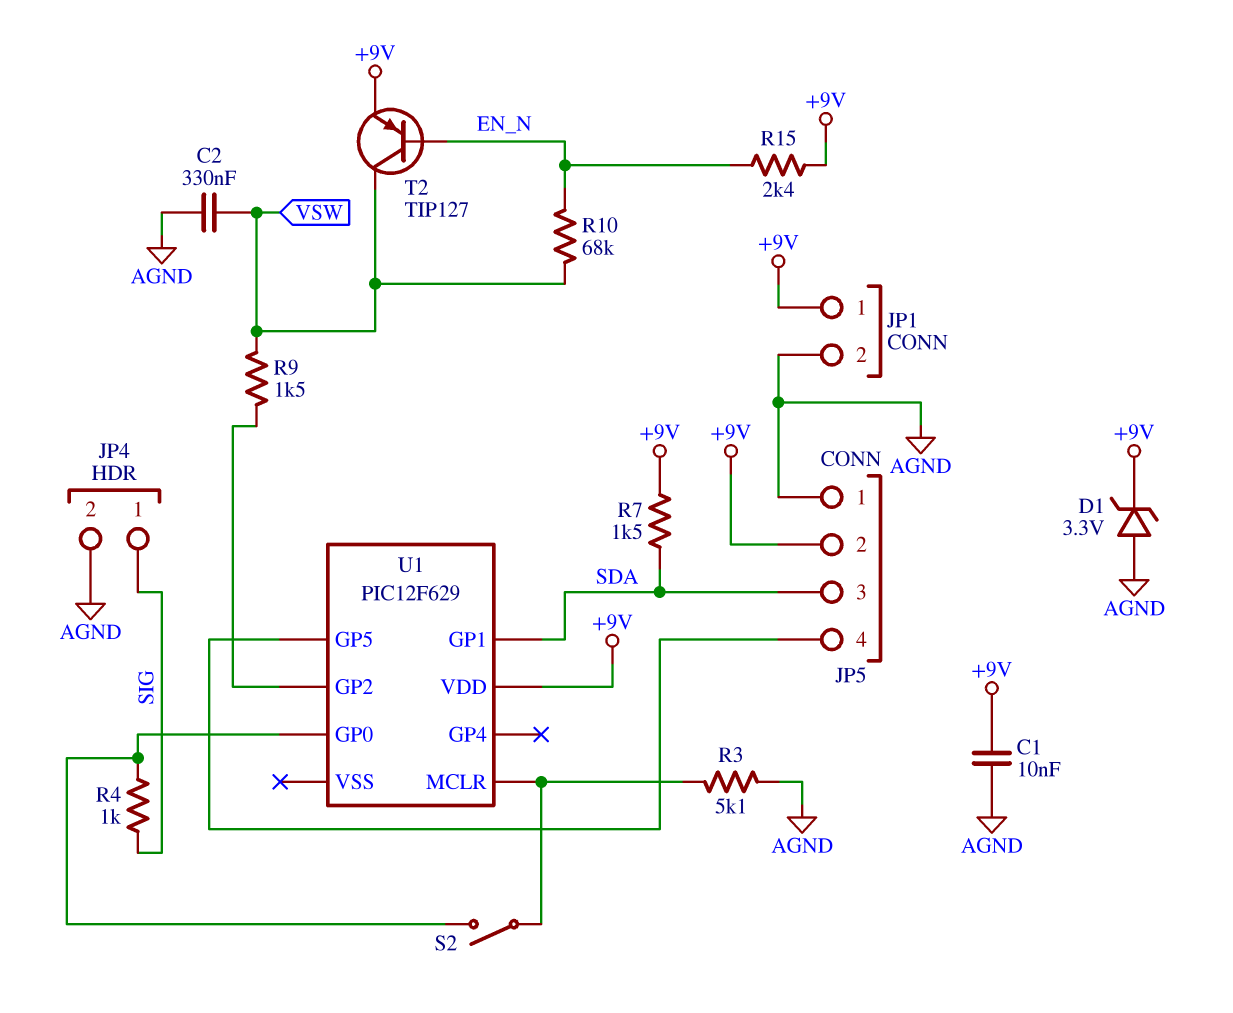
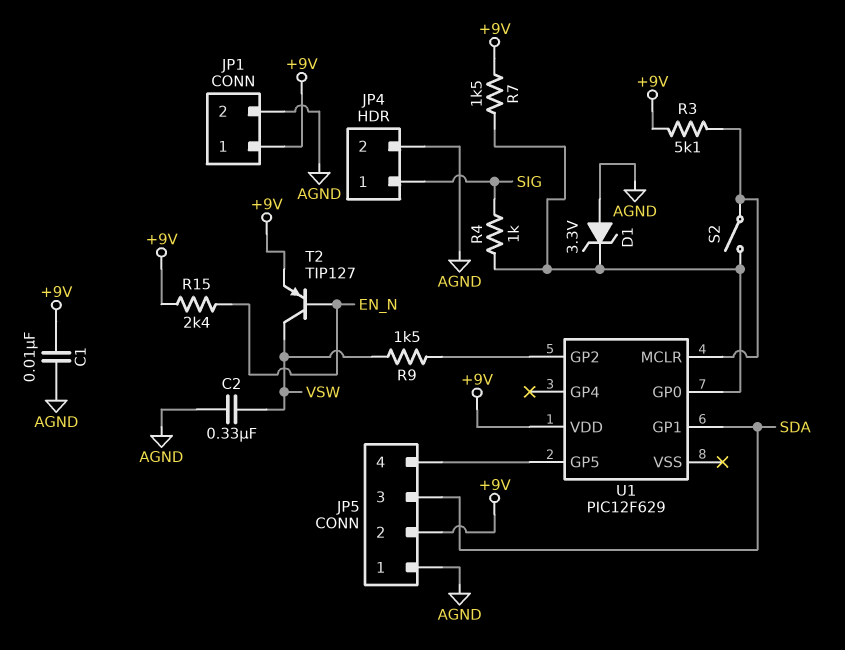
D1: zener 3.3V (A AGND, K +9V) -> zener 3.3V (A AGND, K U1/GP0)
R3: 5.1k (AGND, U1/MCLR) -> 5.1k (+9V, U1/MCLR)
R7: 1.5k (+9V, SDA) -> 1.5k (+9V, U1/GP0)
R10: 68k (EN_N, VSW) -> none

